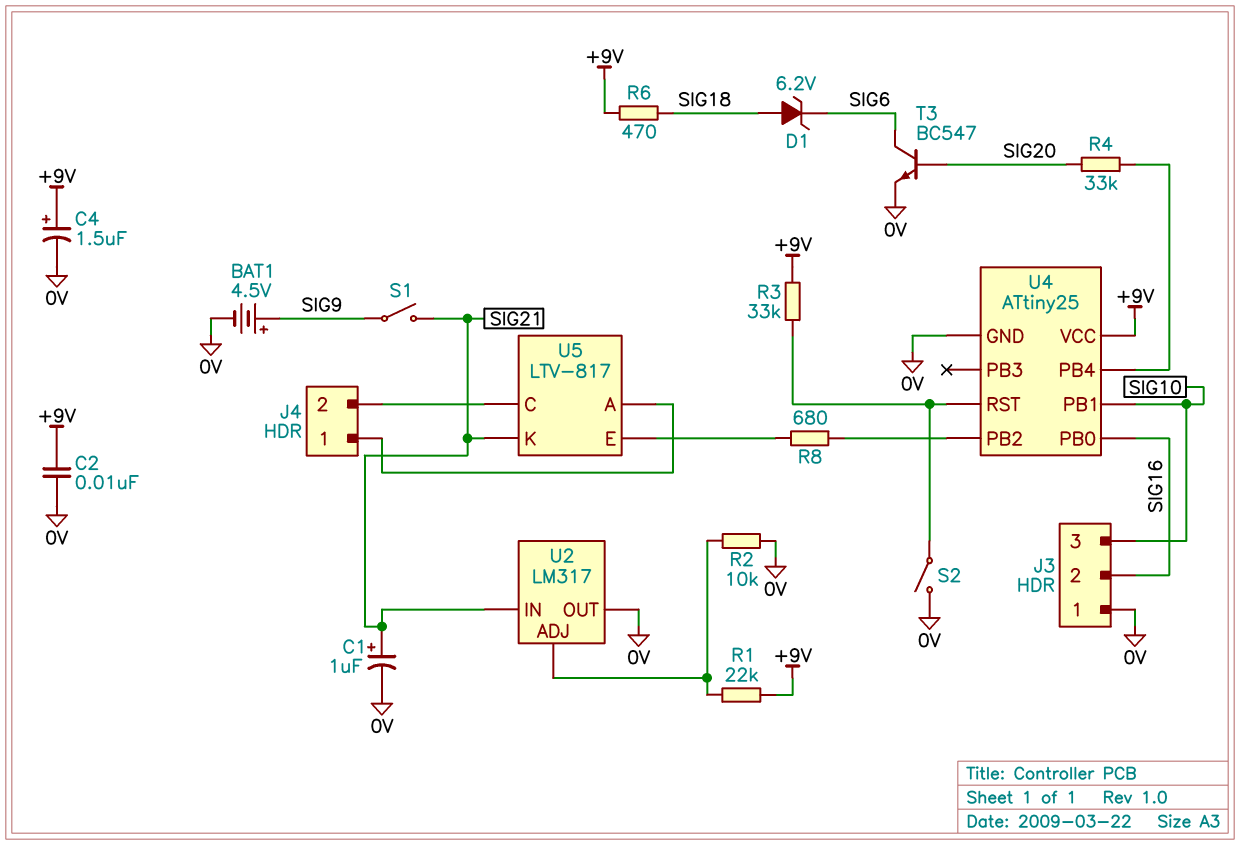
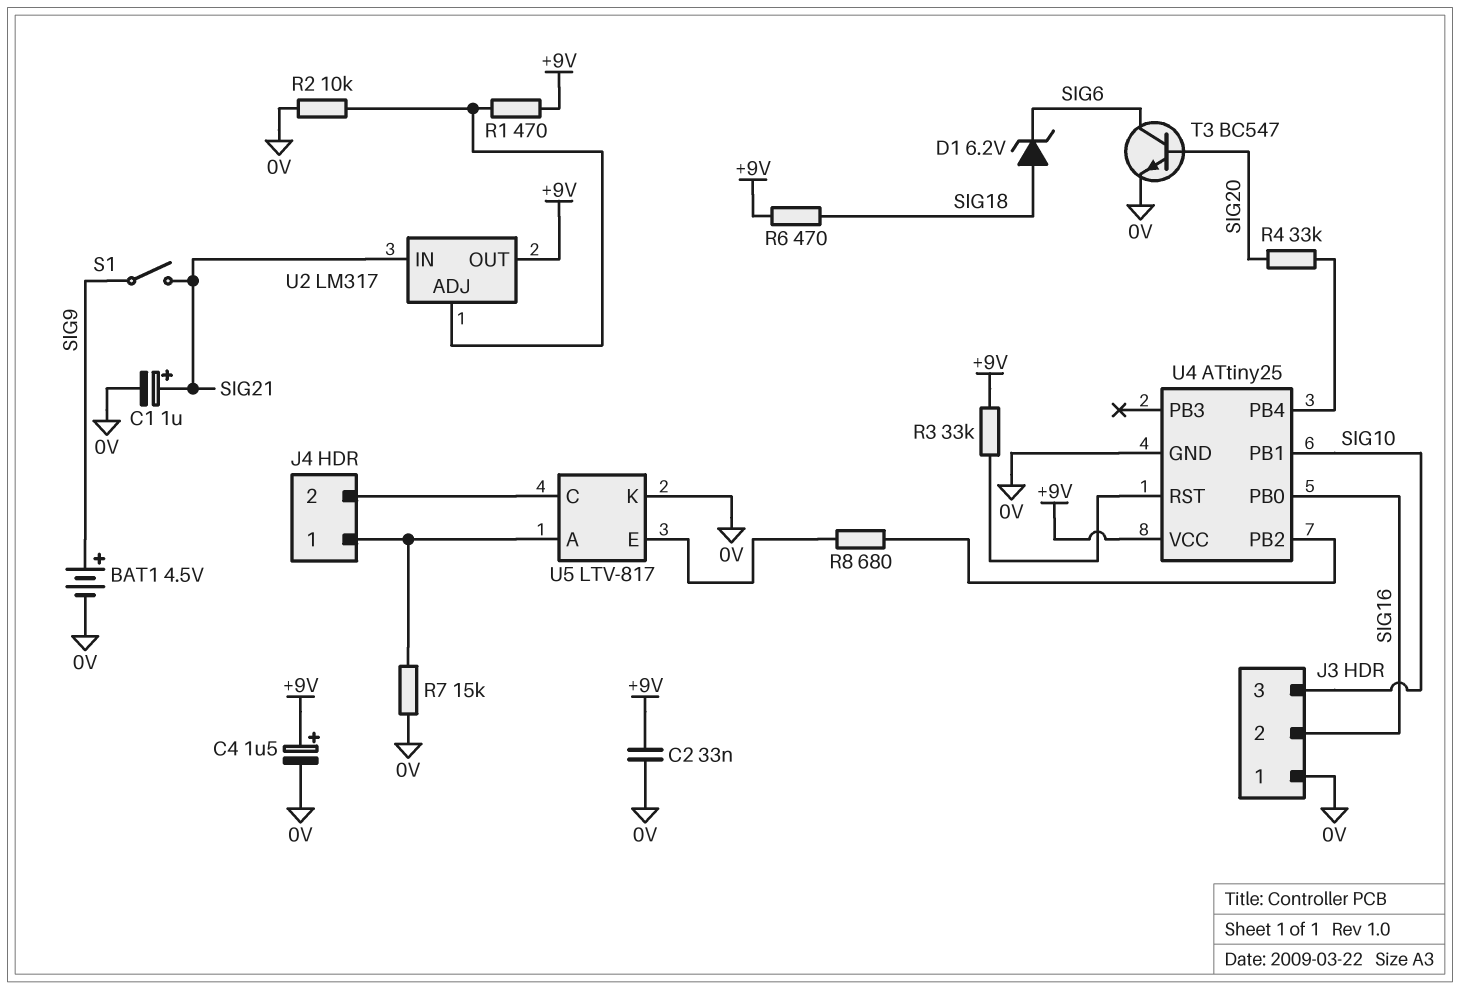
C2: 10nF (+9V, 0V) -> 33nF (+9V, 0V)
R1: 22k (+9V, U2/ADJ) -> 470 (+9V, U2/ADJ)
R7: none -> 15k (0V, J4/1)
S2: switch (0V, U4/RST) -> none
U2 pin OUT: 0V -> +9V
U5 pin K: SIG21 -> 0V

